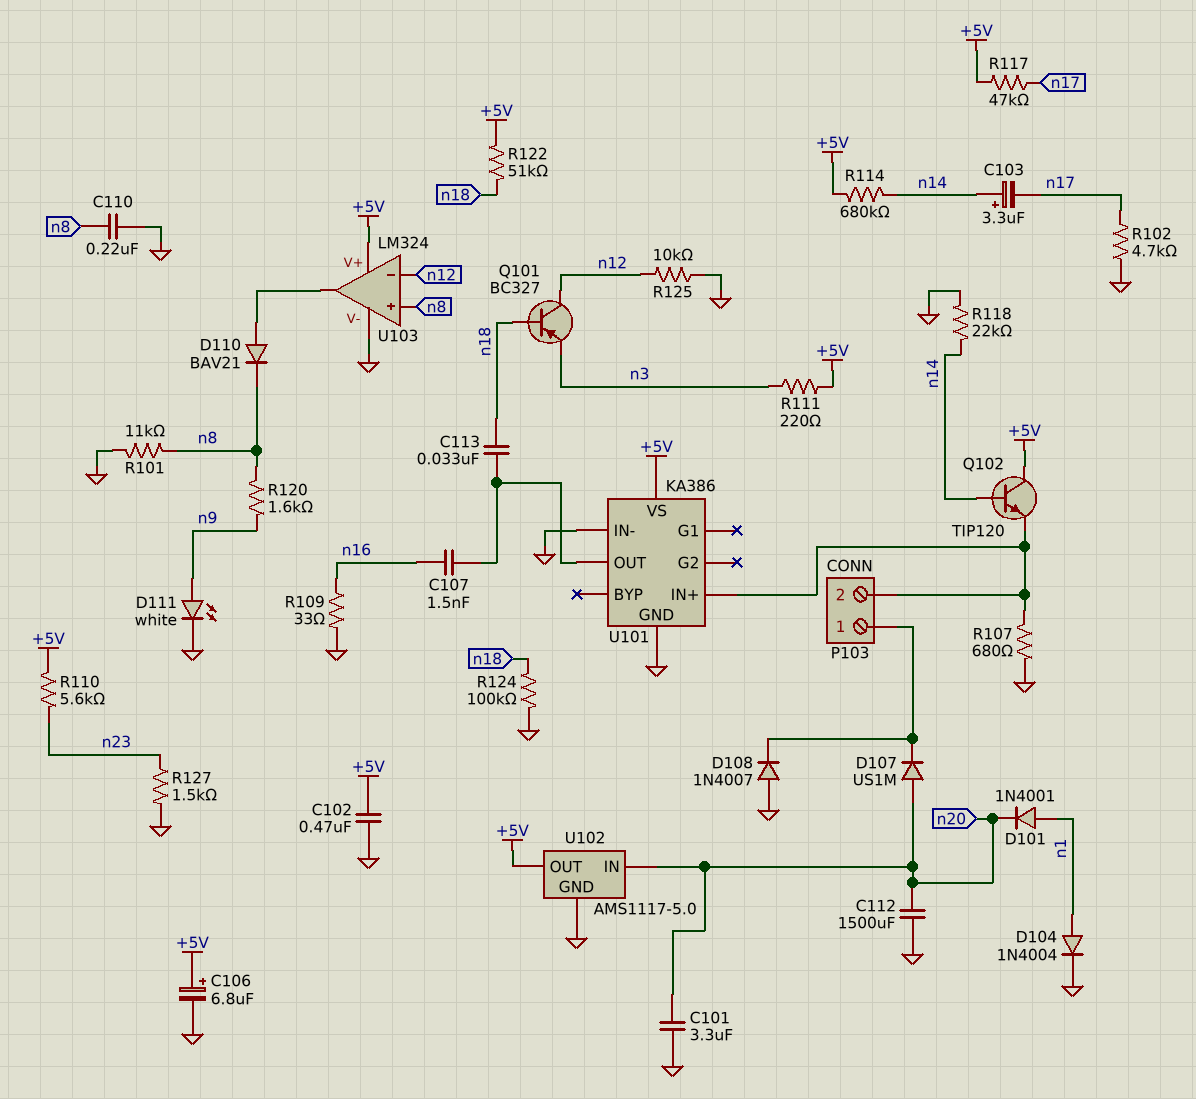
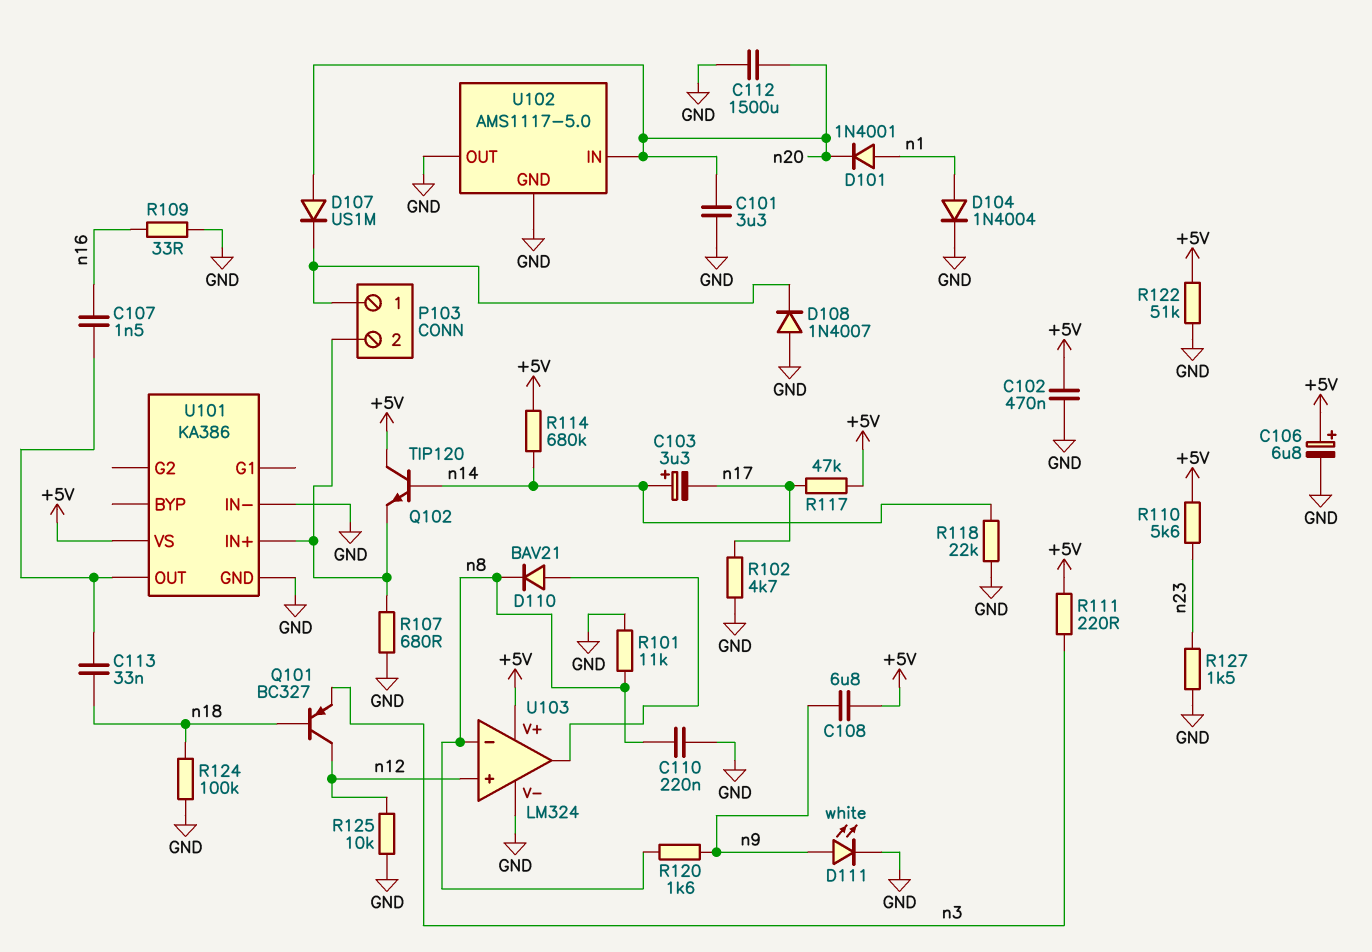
C108: none -> 6.8uF (+5V, n9)
R122: 51k (+5V, n18) -> 51k (+5V, GND)
U102 pin OUT: +5V -> GND
U103 pin in+: n8 -> n12
U103 pin in-: n12 -> n8

